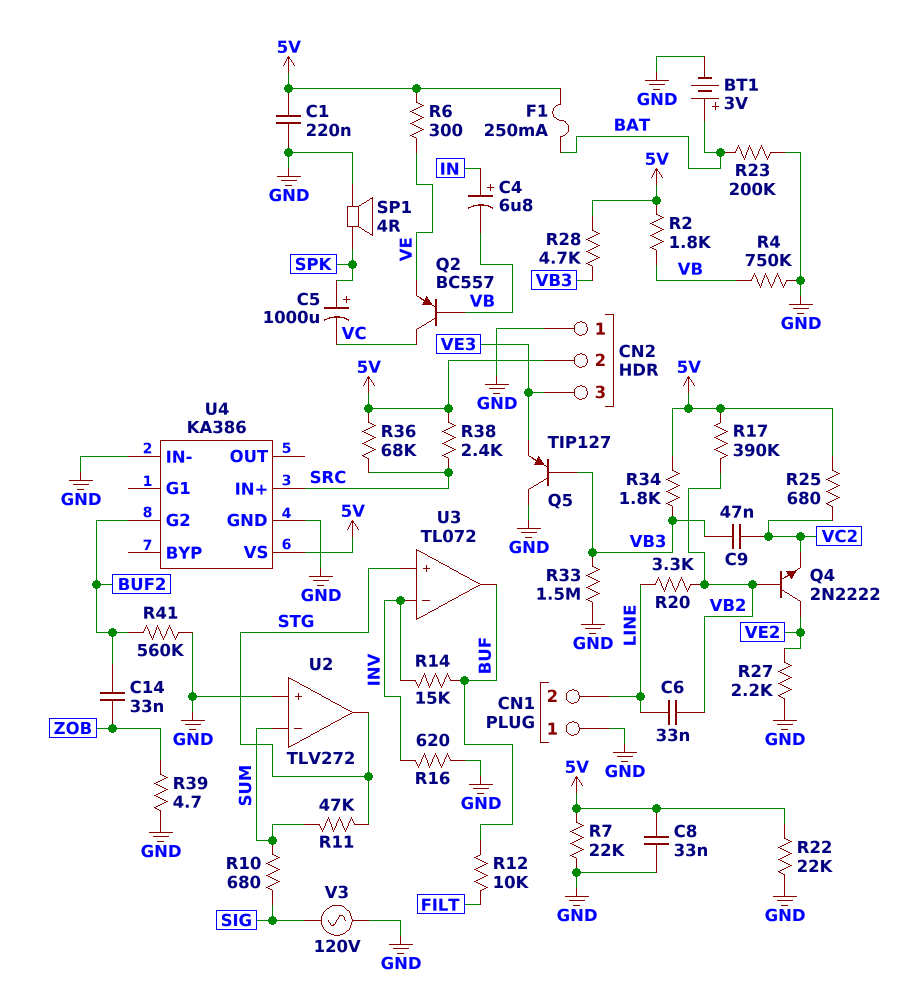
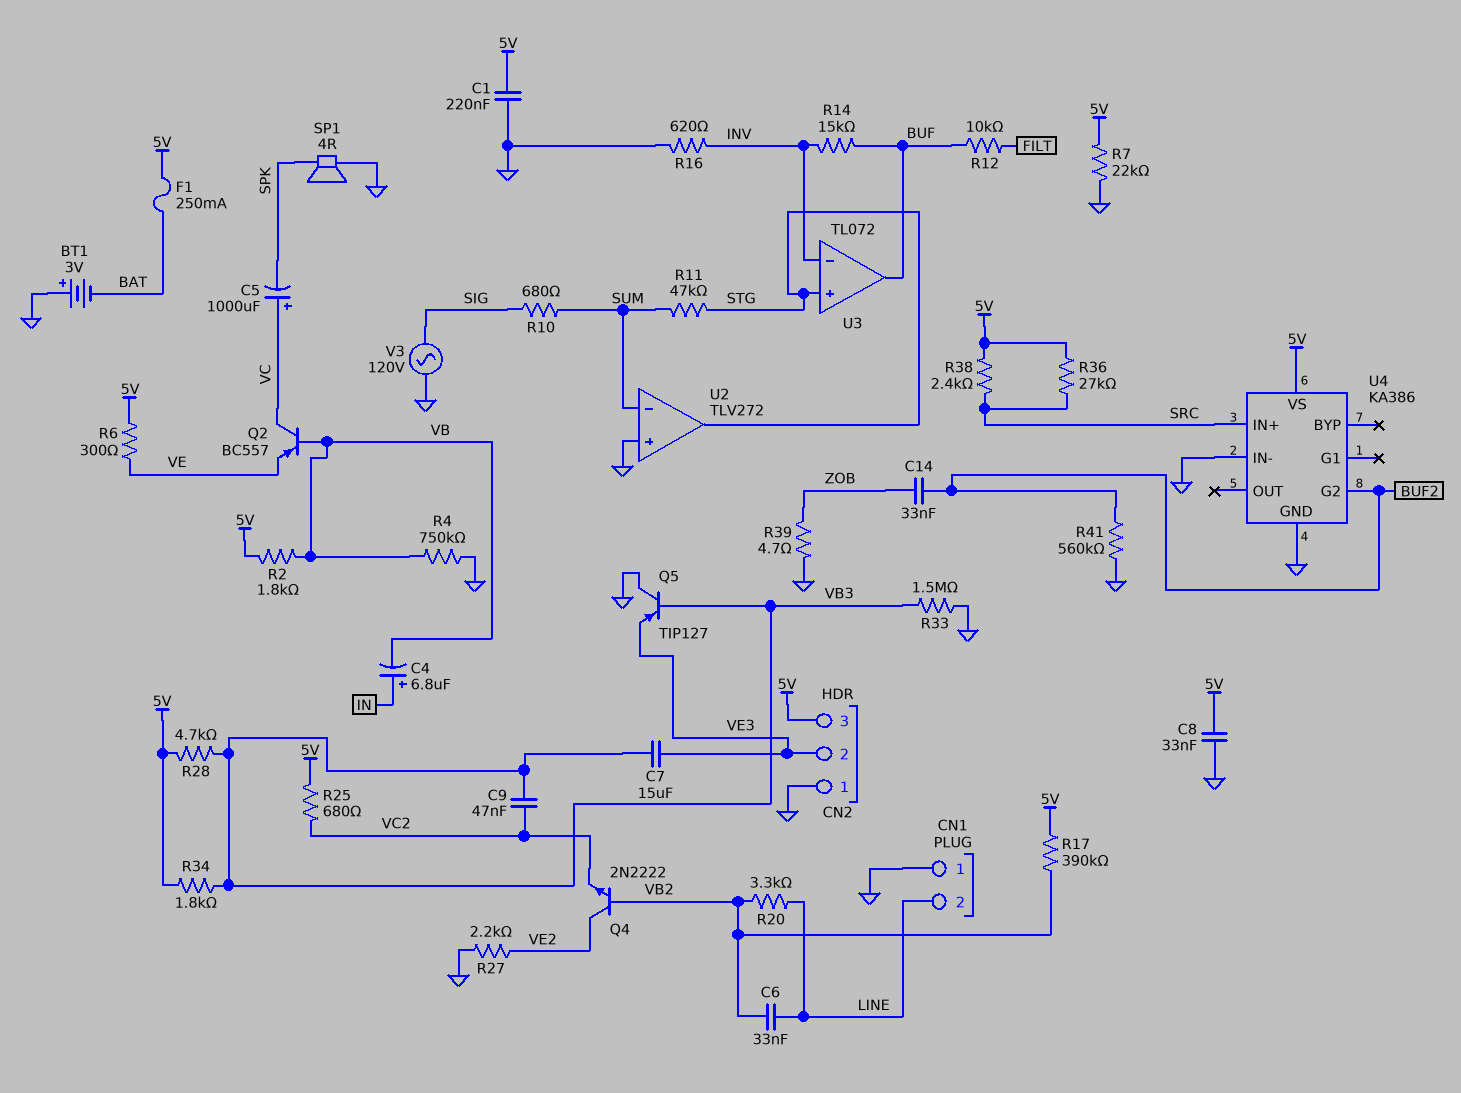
BT1: 3V (plus BAT, minus GND) -> 3V (plus GND, minus BAT)
C5: 1000uF (plus SPK, minus VC) -> 1000uF (plus VC, minus SPK)
C7: none -> 15uF (VB3, VE3)
CN2 pin 2: 5V -> VE3
CN2 pin 3: VE3 -> 5V
R22: 22k (5V, GND) -> none
R23: 200k (BAT, GND) -> none
R36: 68k (5V, SRC) -> 27k (5V, SRC)

